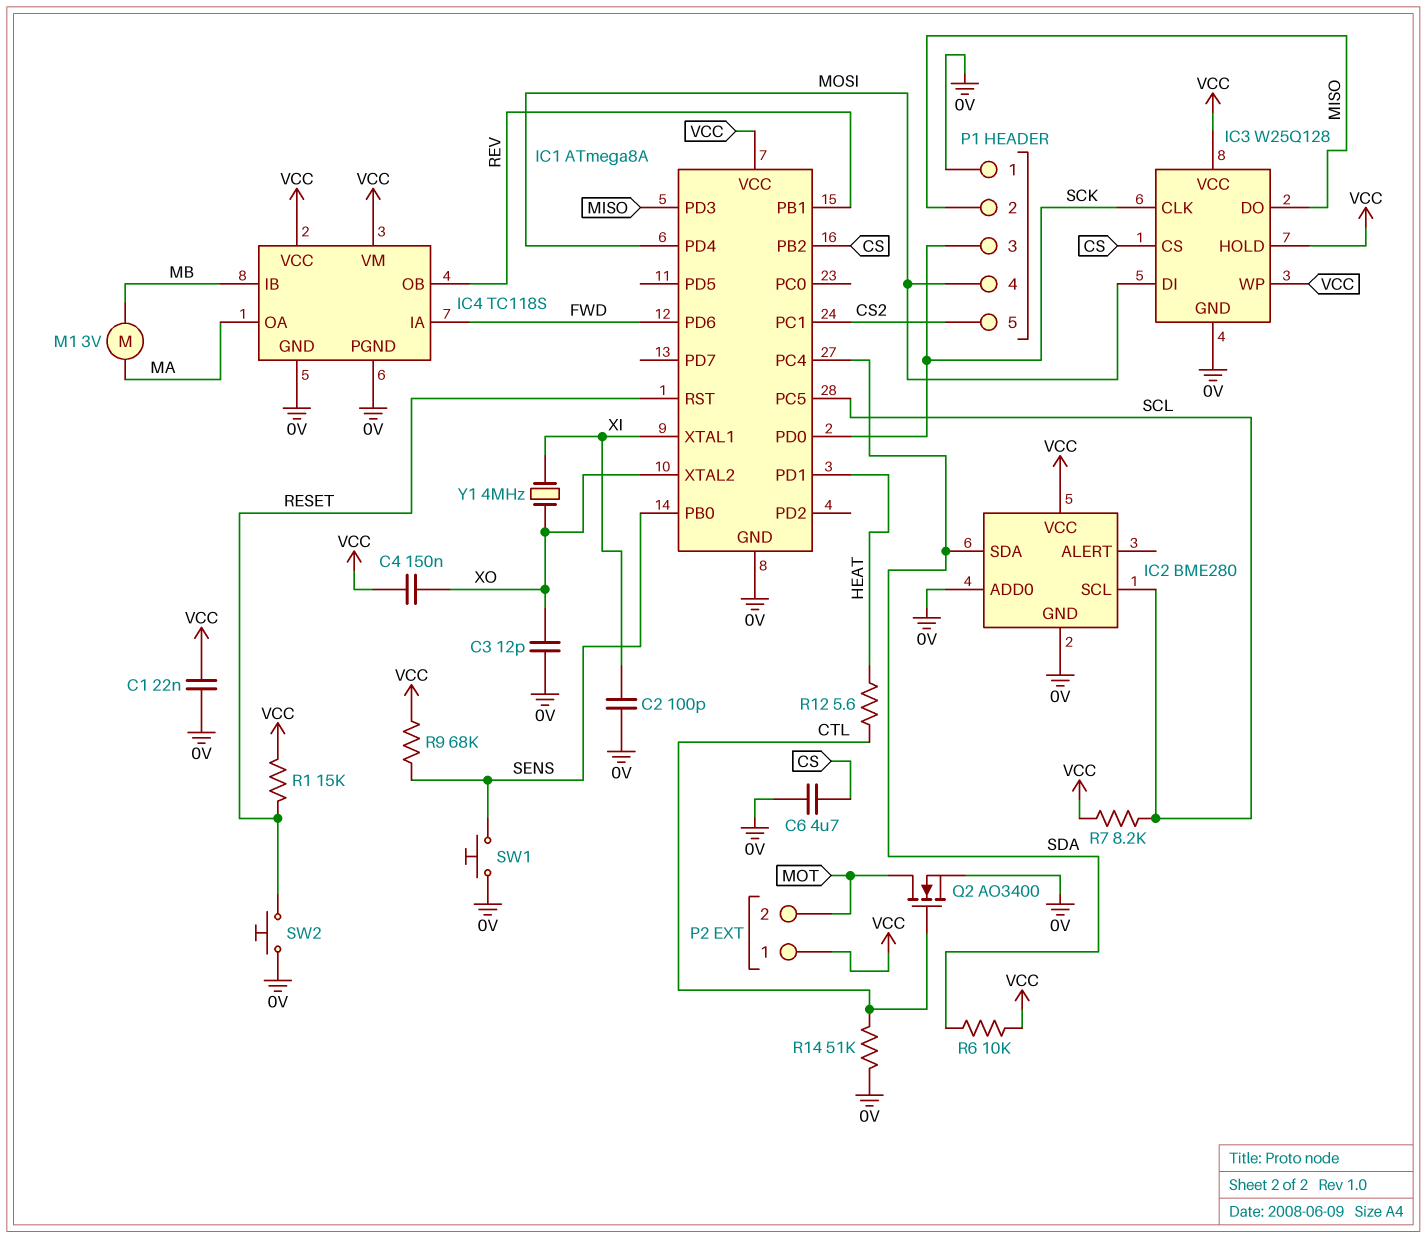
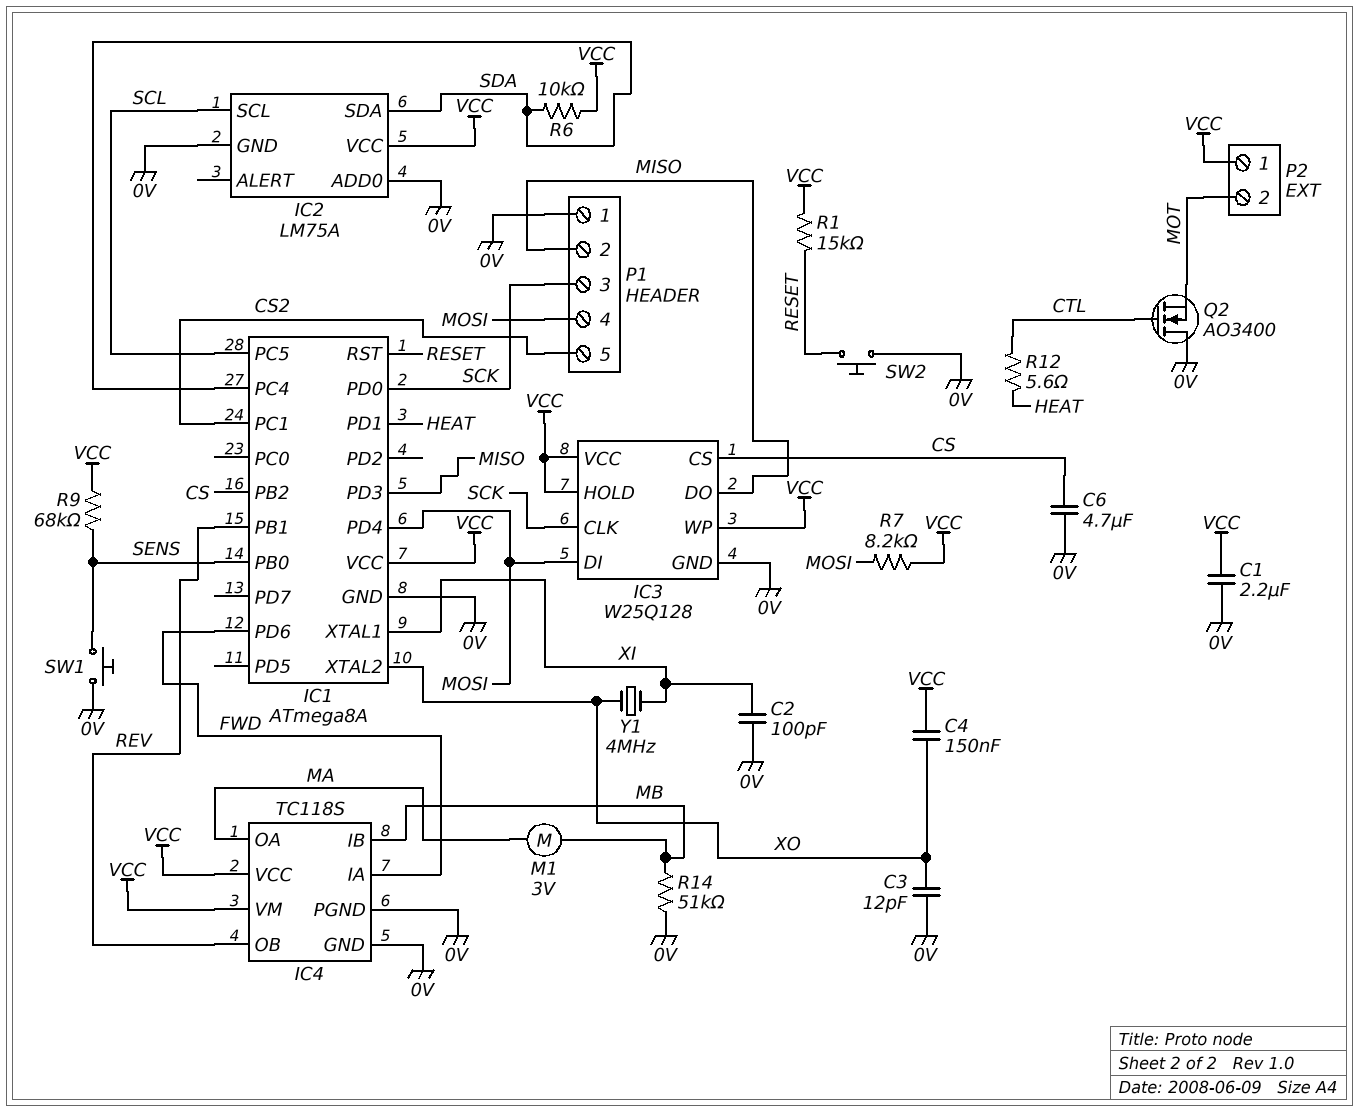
C1: 22nF (0V, VCC) -> 2.2uF (0V, VCC)
IC2: BME280 -> LM75A
Q2: NMOS AO3400 (G CTL, D MOT, S 0V) -> NMOS AO3400 (G CTL, D 0V, S MOT)
R7: 8.2k (SCL, VCC) -> 8.2k (MOSI, VCC)
R14: 51k (0V, CTL) -> 51k (0V, MB)

